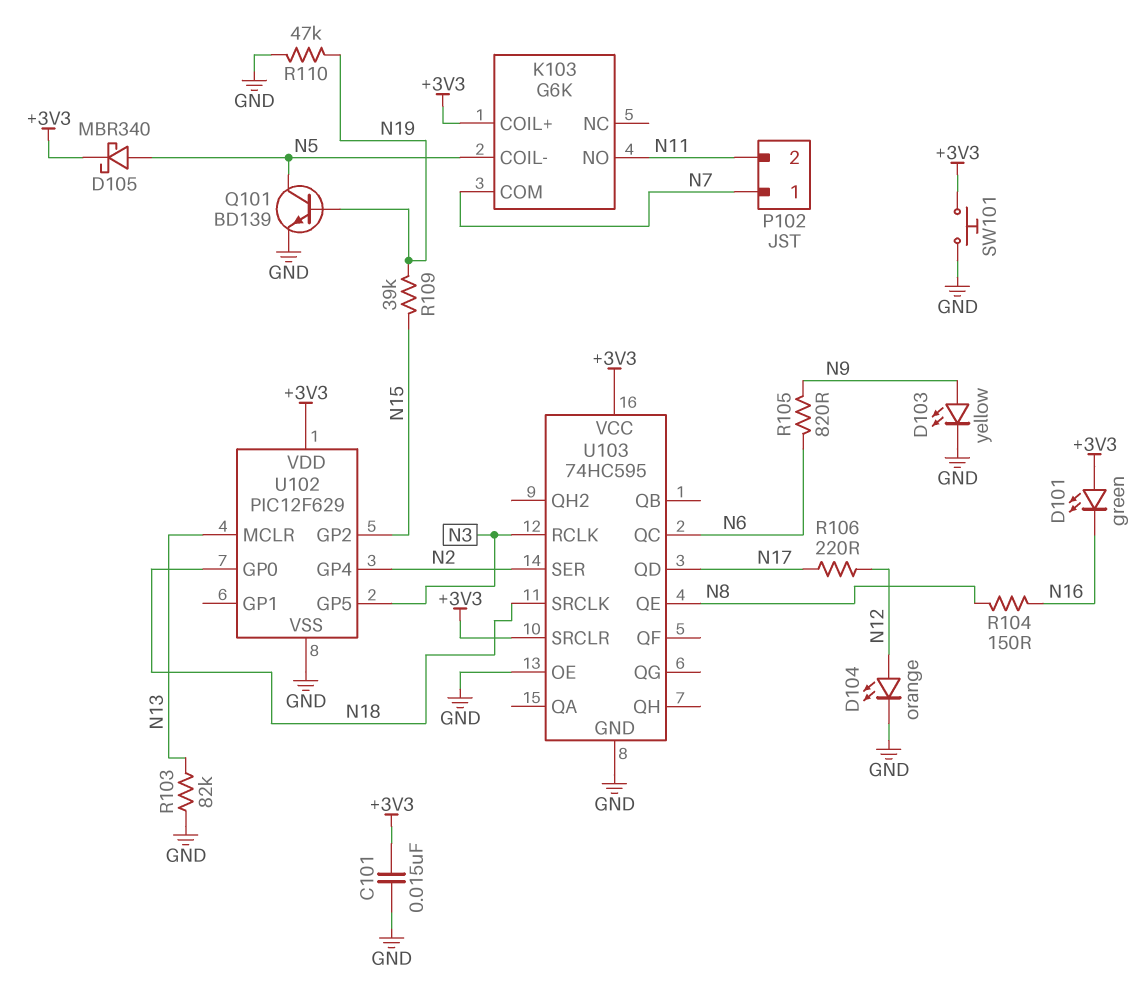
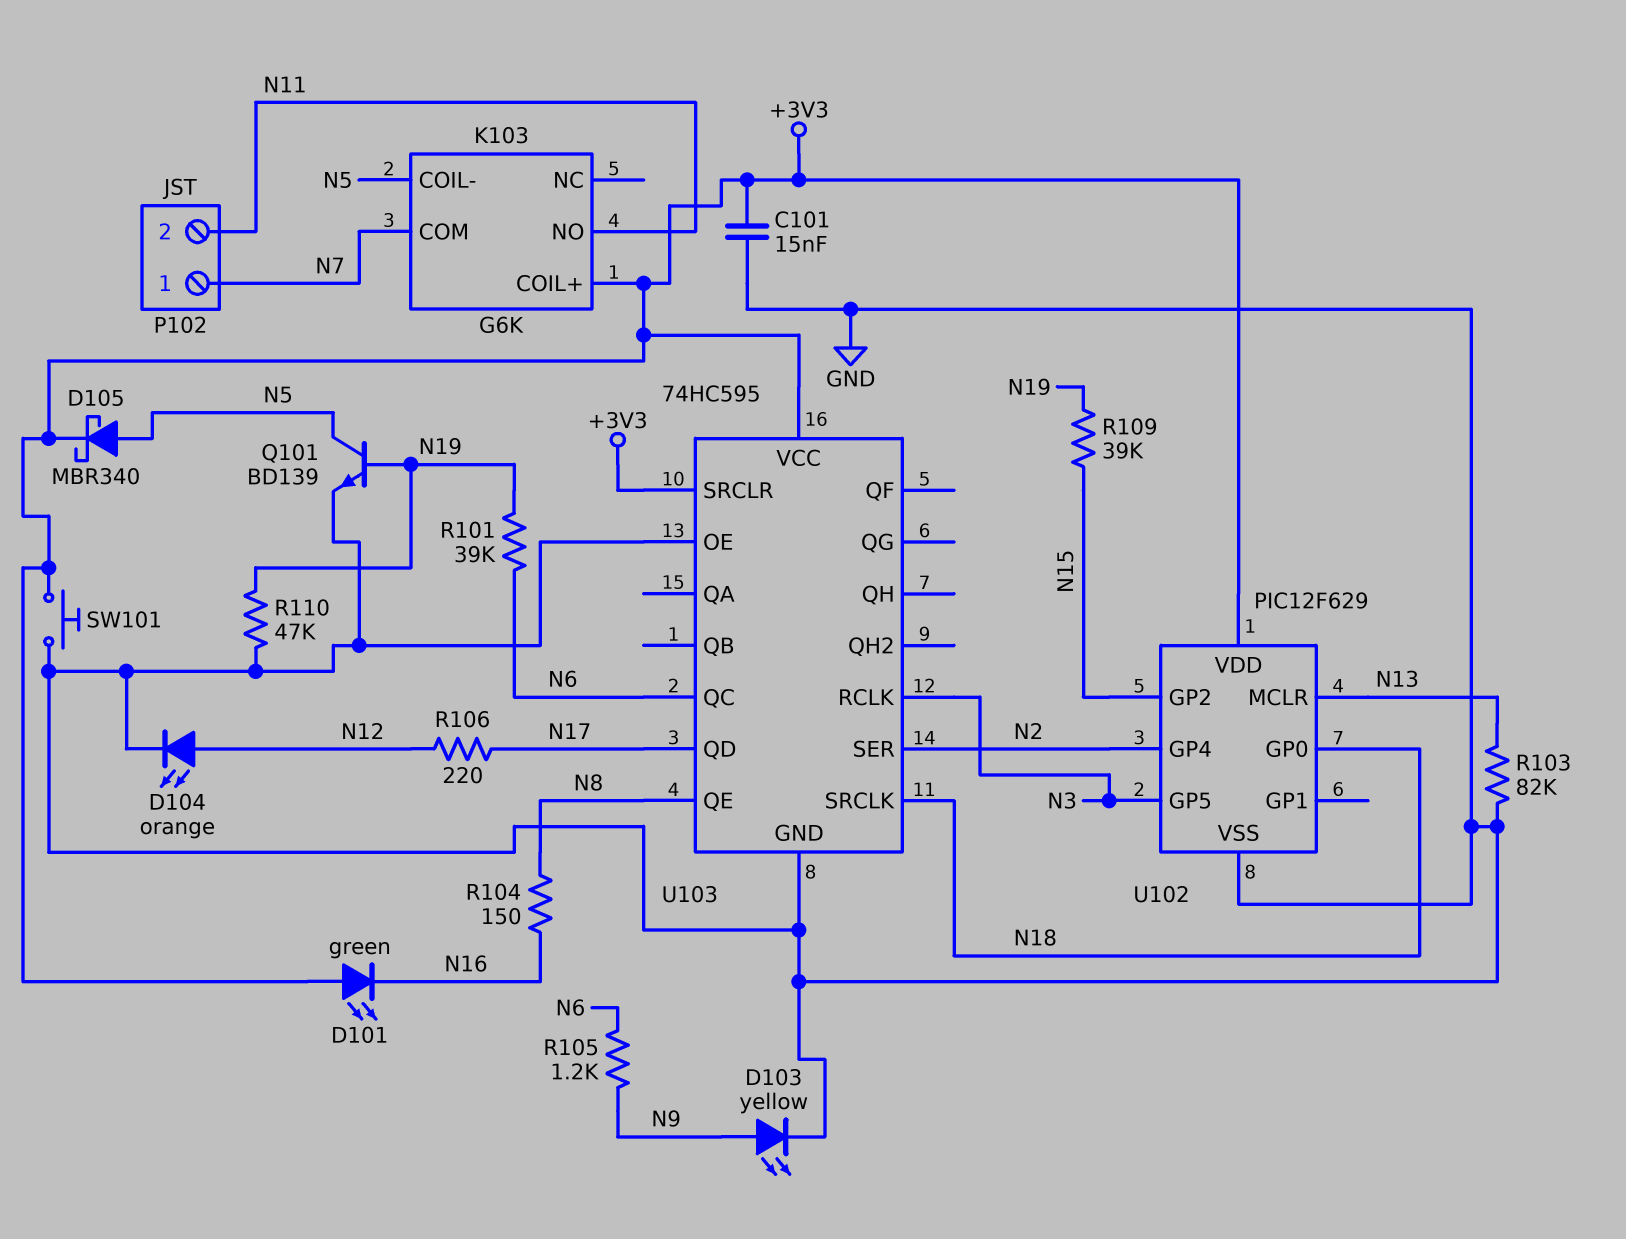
R101: none -> 39k (N6, N19)
R105: 820 (N6, N9) -> 1.2k (N6, N9)

